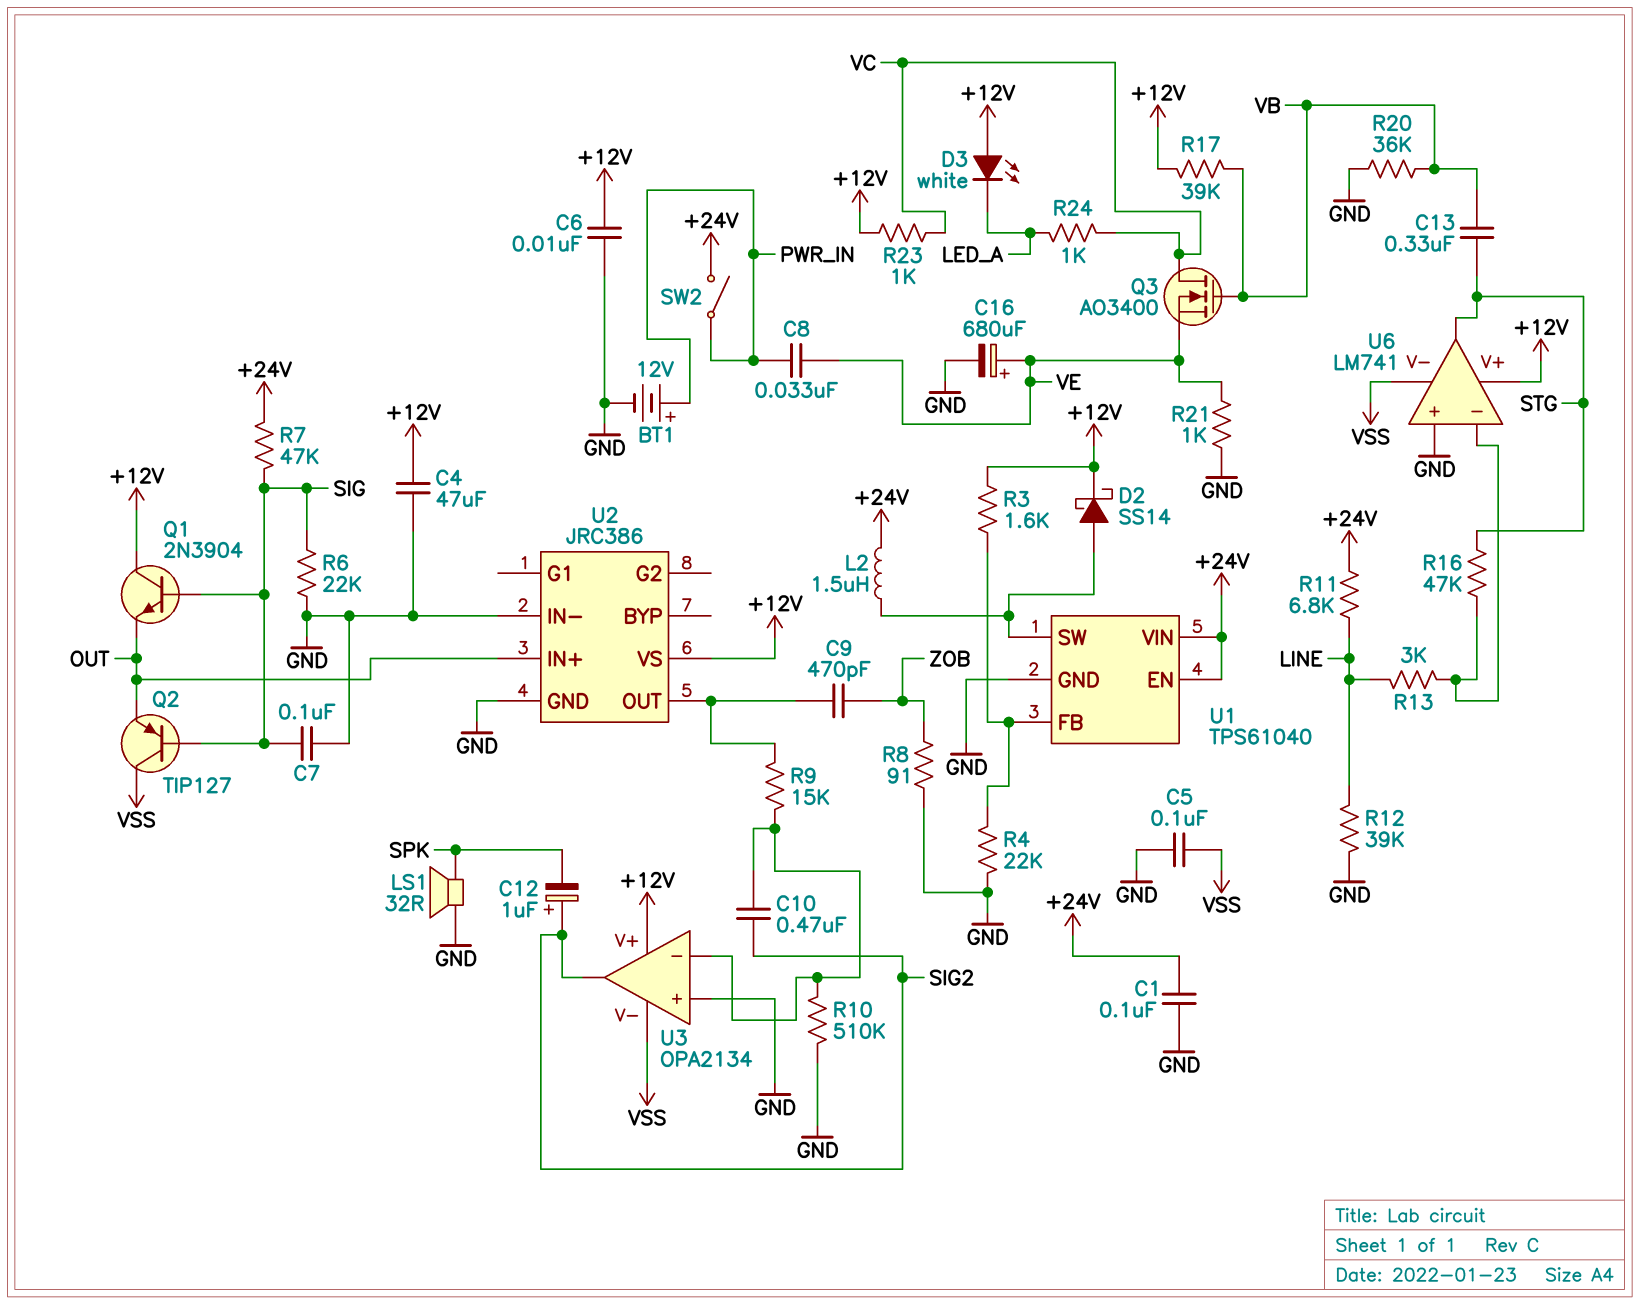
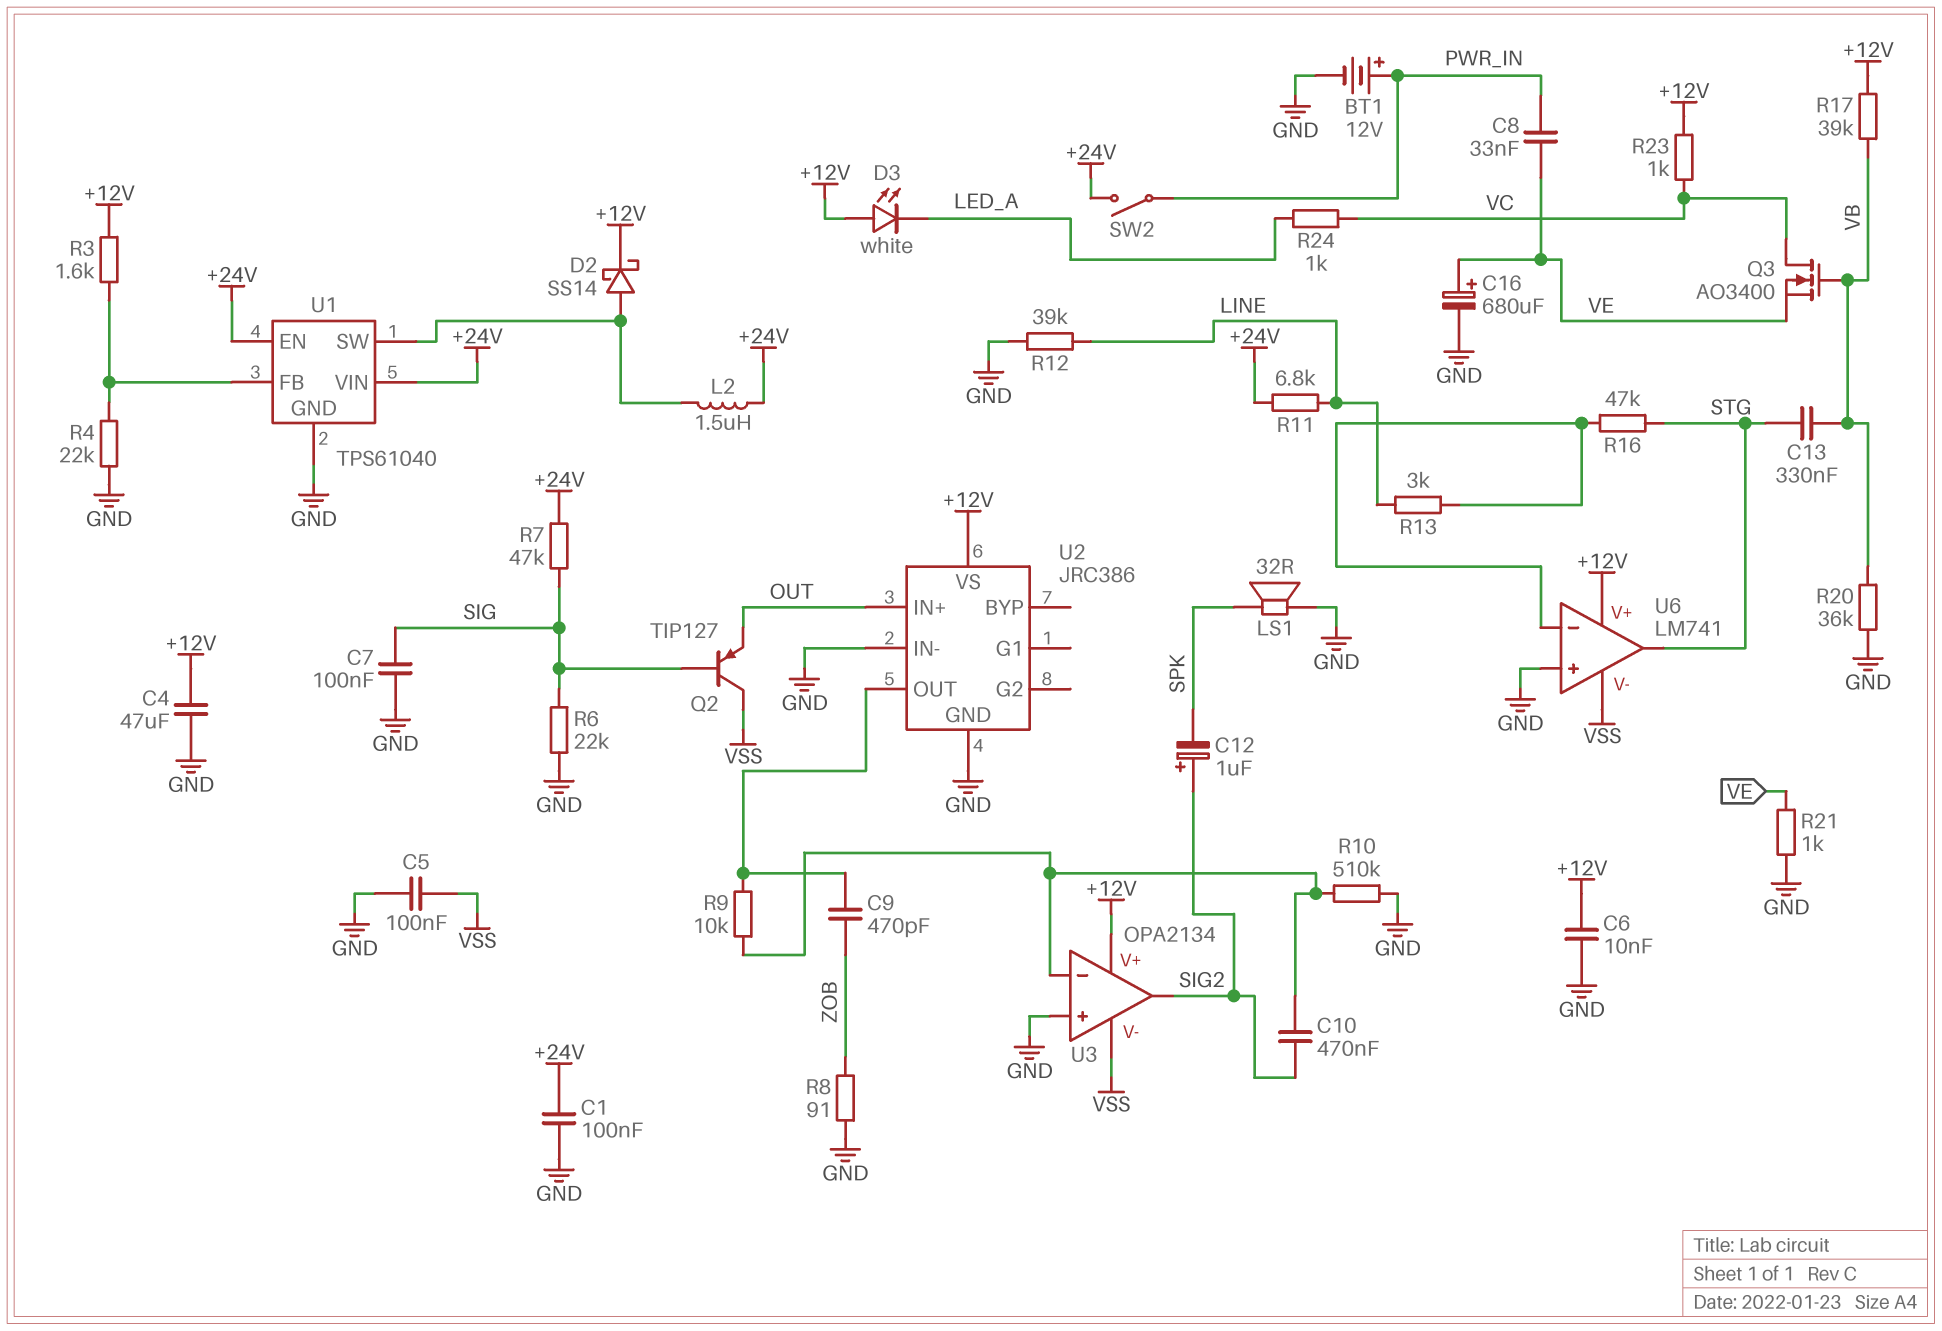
Q1: NPN 2N3904 (B SIG, C +12V, E OUT) -> none
R9: 15k (U2/OUT, U3/in-) -> 10k (U2/OUT, U3/in-)

